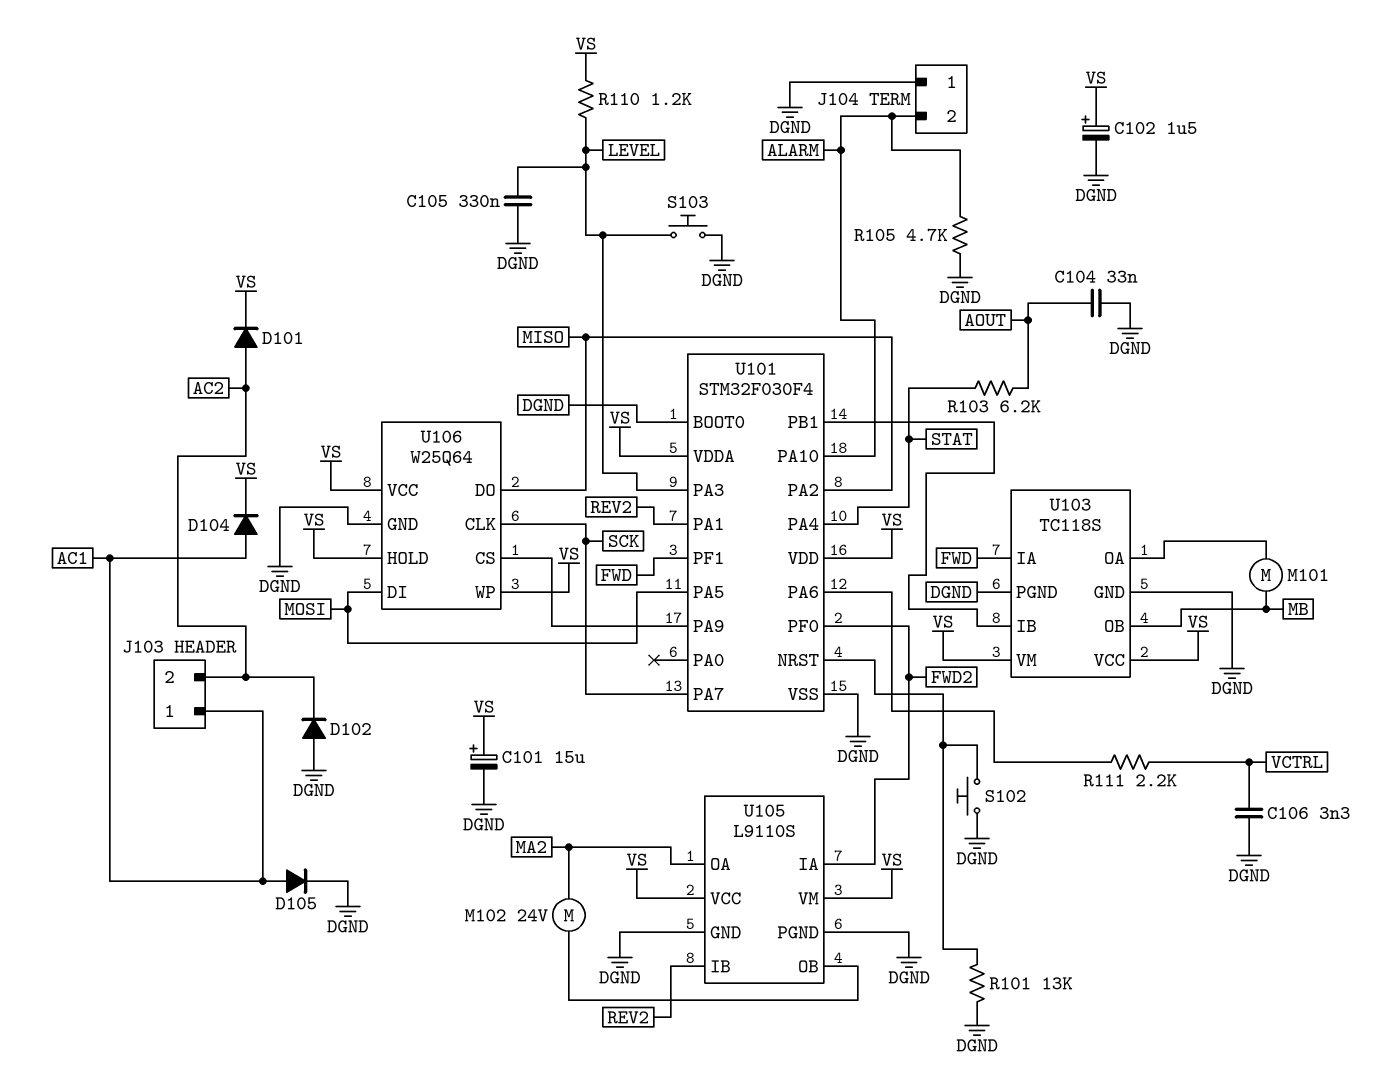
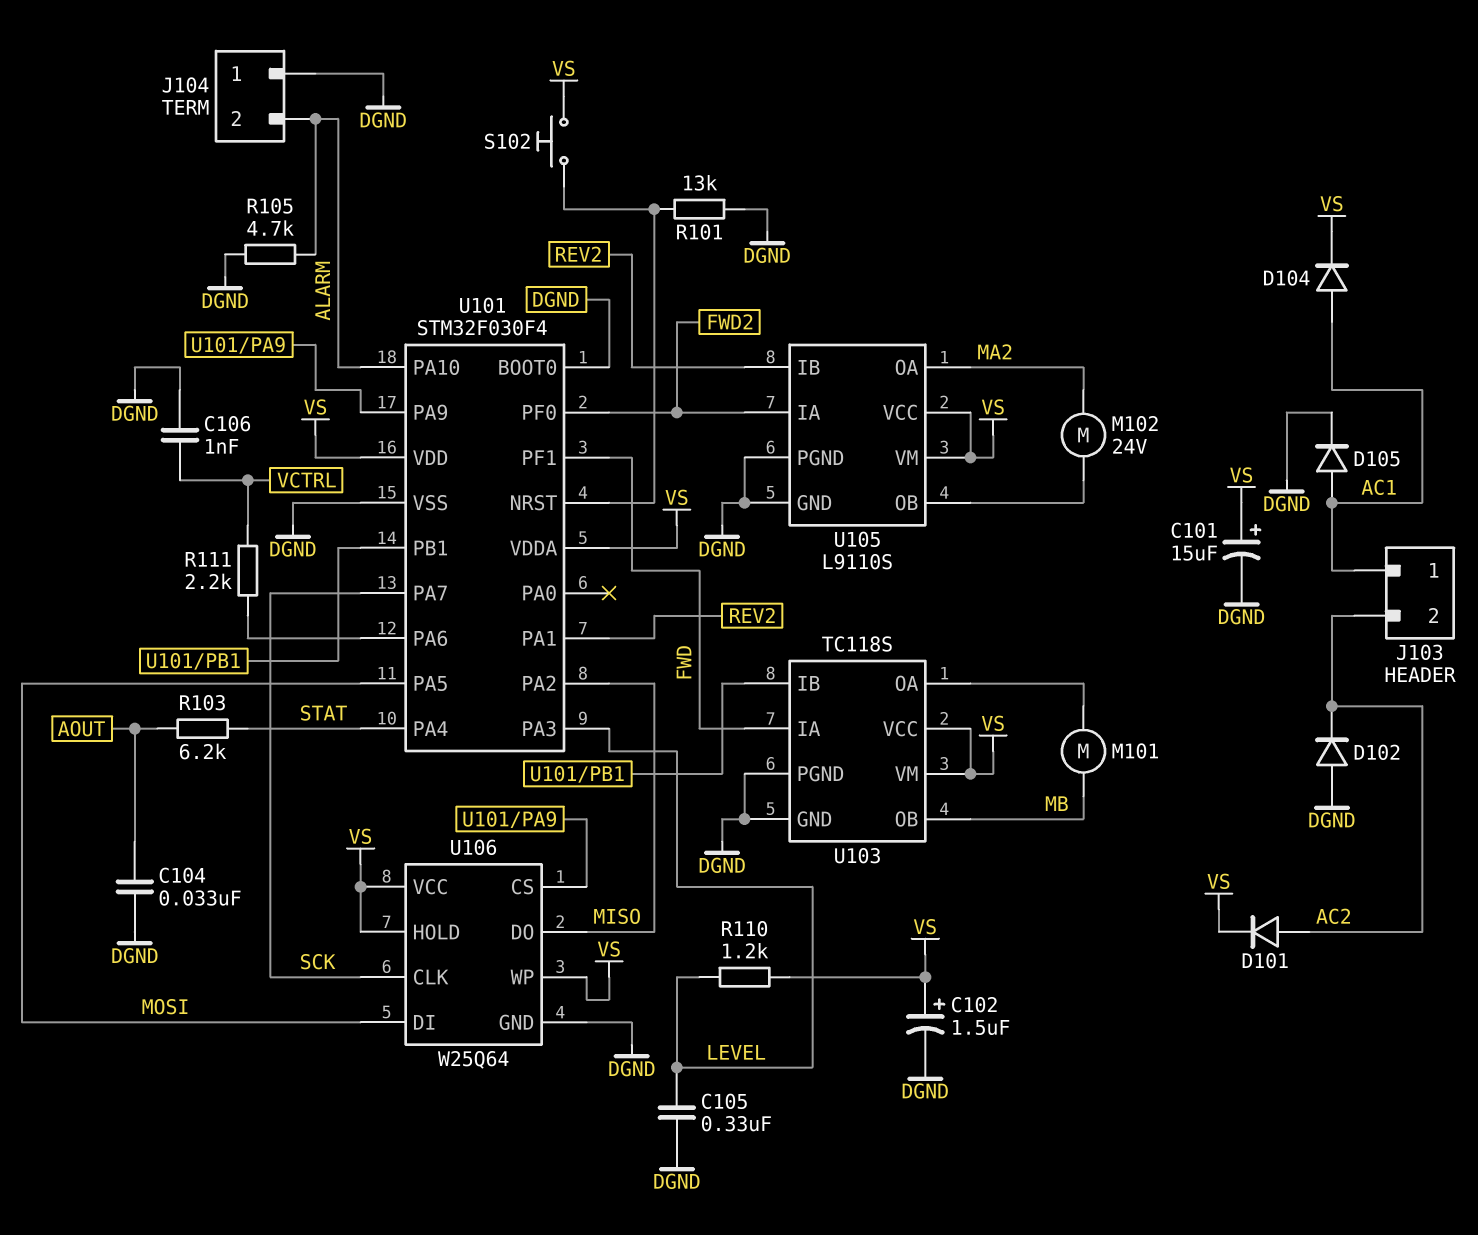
C106: 3.3nF (DGND, VCTRL) -> 1nF (DGND, VCTRL)
S102: button (DGND, U101/NRST) -> button (U101/NRST, VS)
S103: button (DGND, LEVEL) -> none

